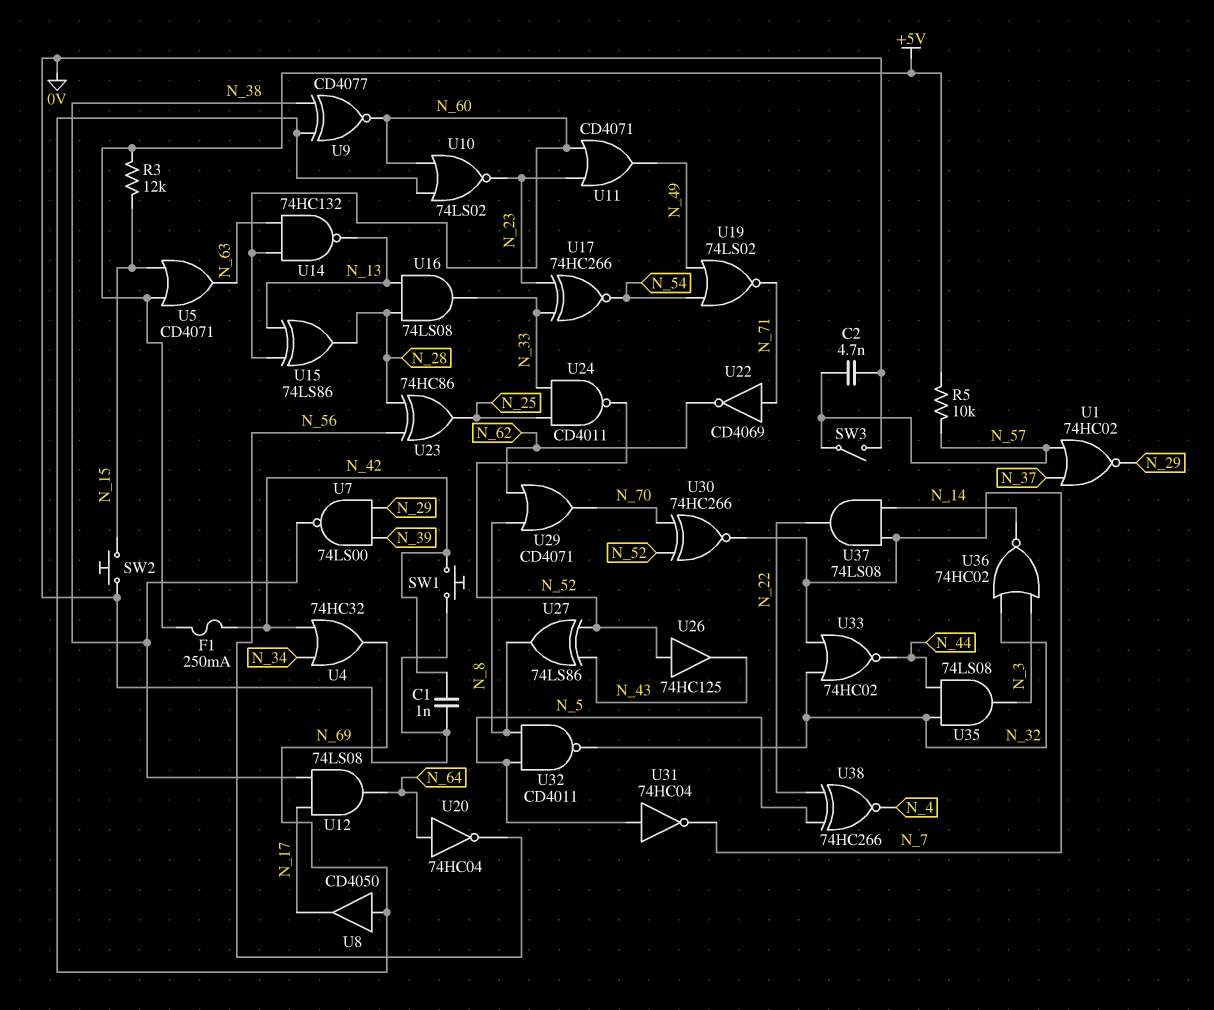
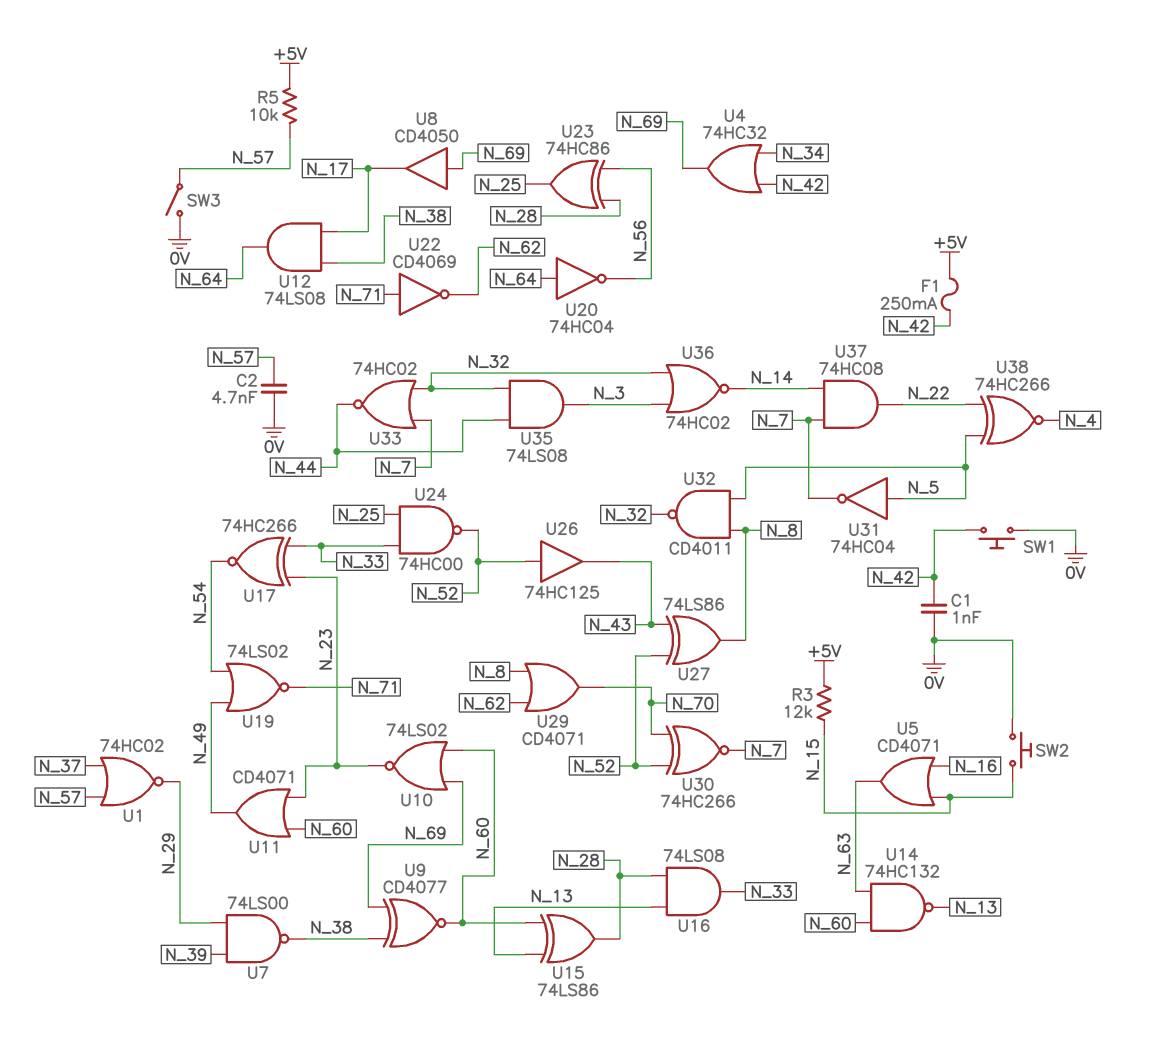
U5: OR CD4071 (in +5V, in N_15, out N_63) -> OR CD4071 (in N_15, in N_16, out N_63)
U24: NAND CD4011 (in N_25, in N_33, out N_52) -> NAND 74HC00 (in N_25, in N_33, out N_52)
U37: AND 74LS08 (in N_7, in N_14, out N_22) -> AND 74HC08 (in N_7, in N_14, out N_22)

